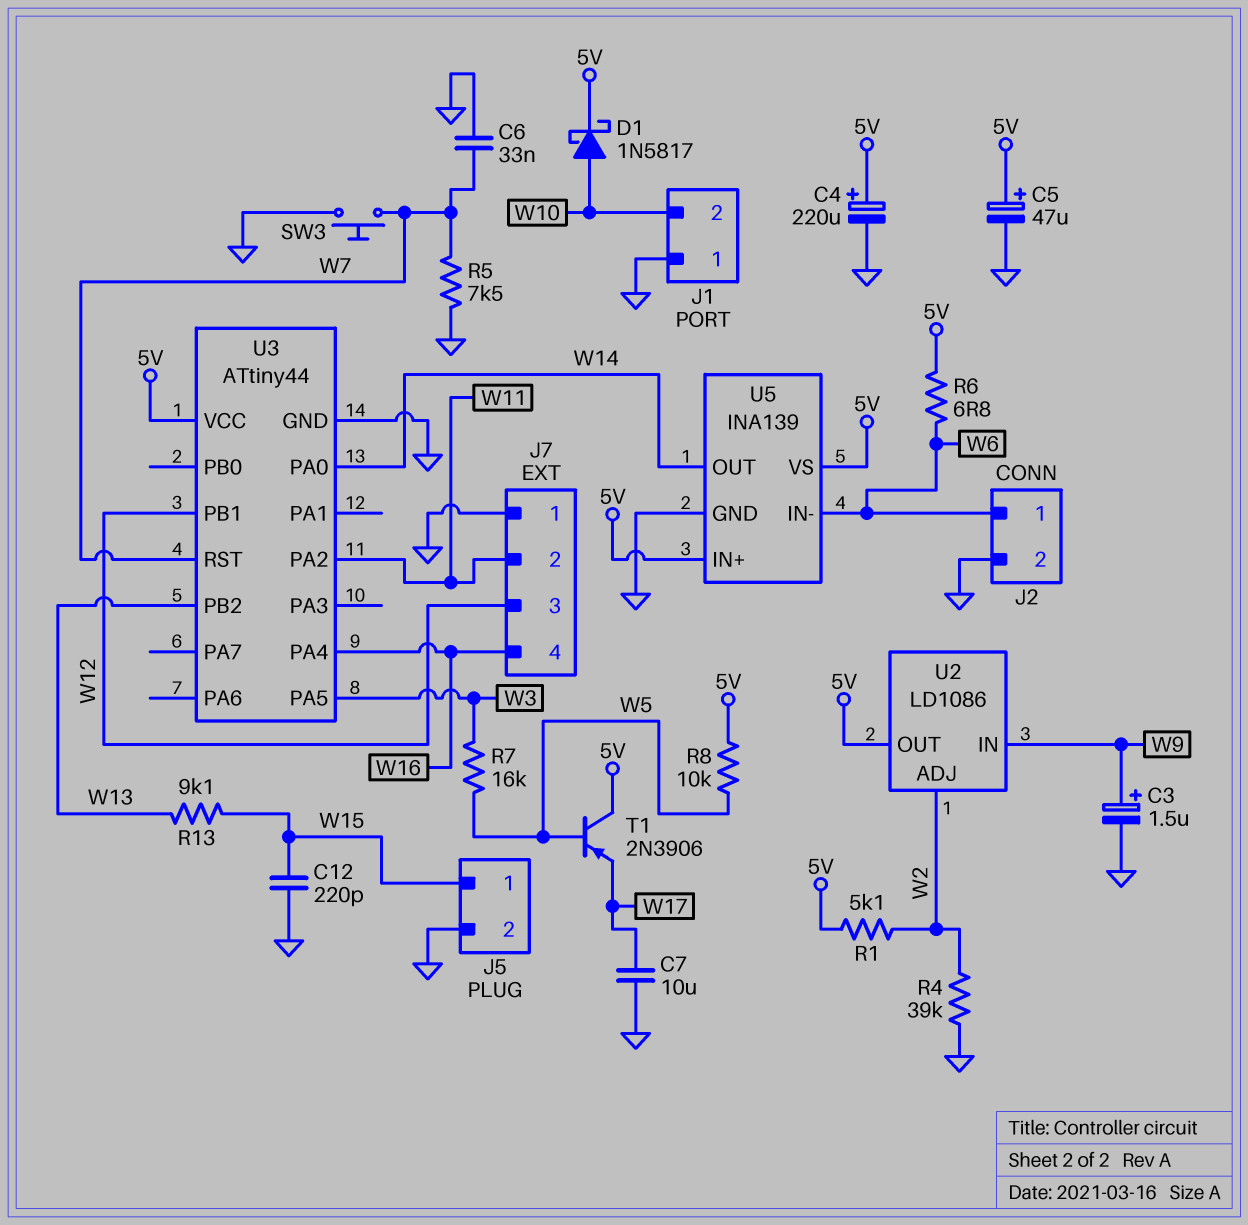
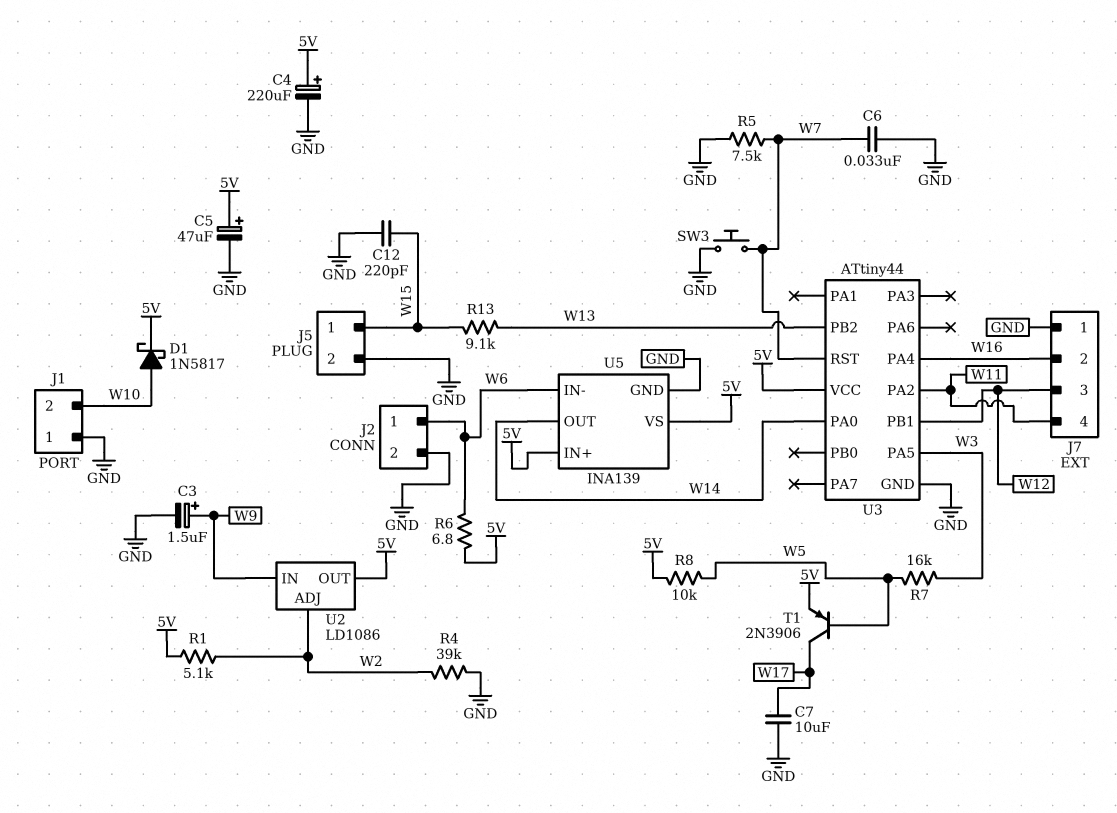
J7 pin 2: W11 -> W16
J7 pin 4: W16 -> W11
T1: PNP 2N3906 (B W5, C 5V, E W17) -> PNP 2N3906 (B W5, C W17, E 5V)

